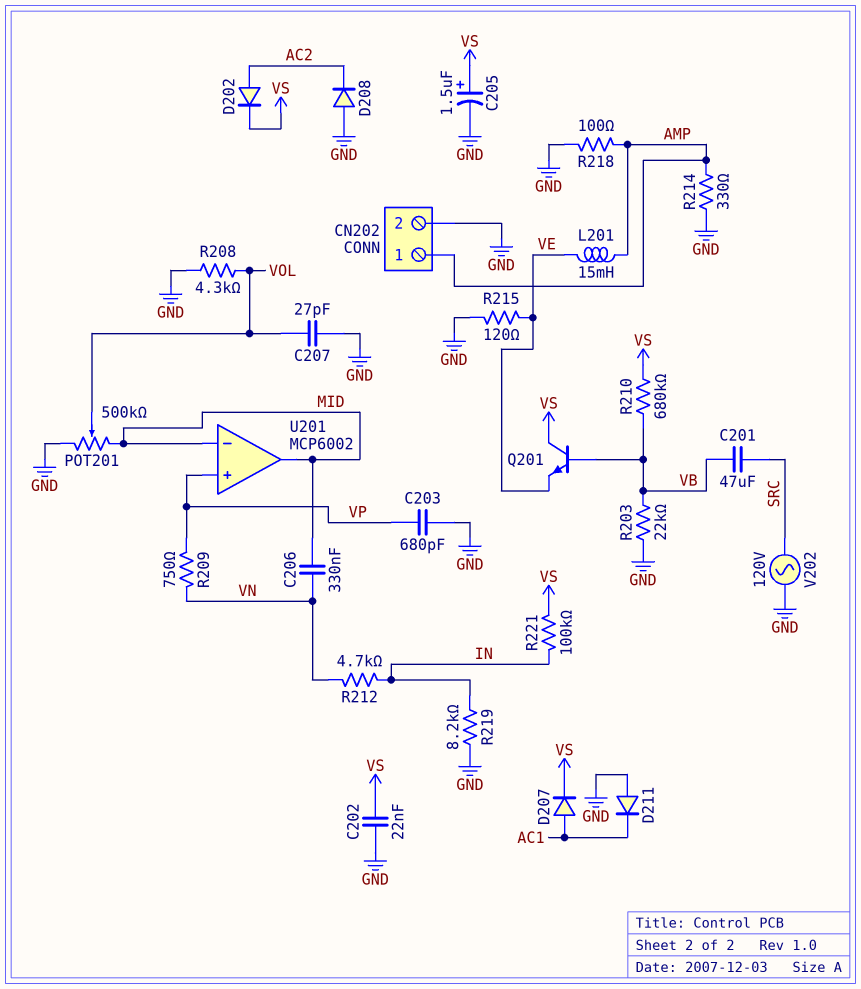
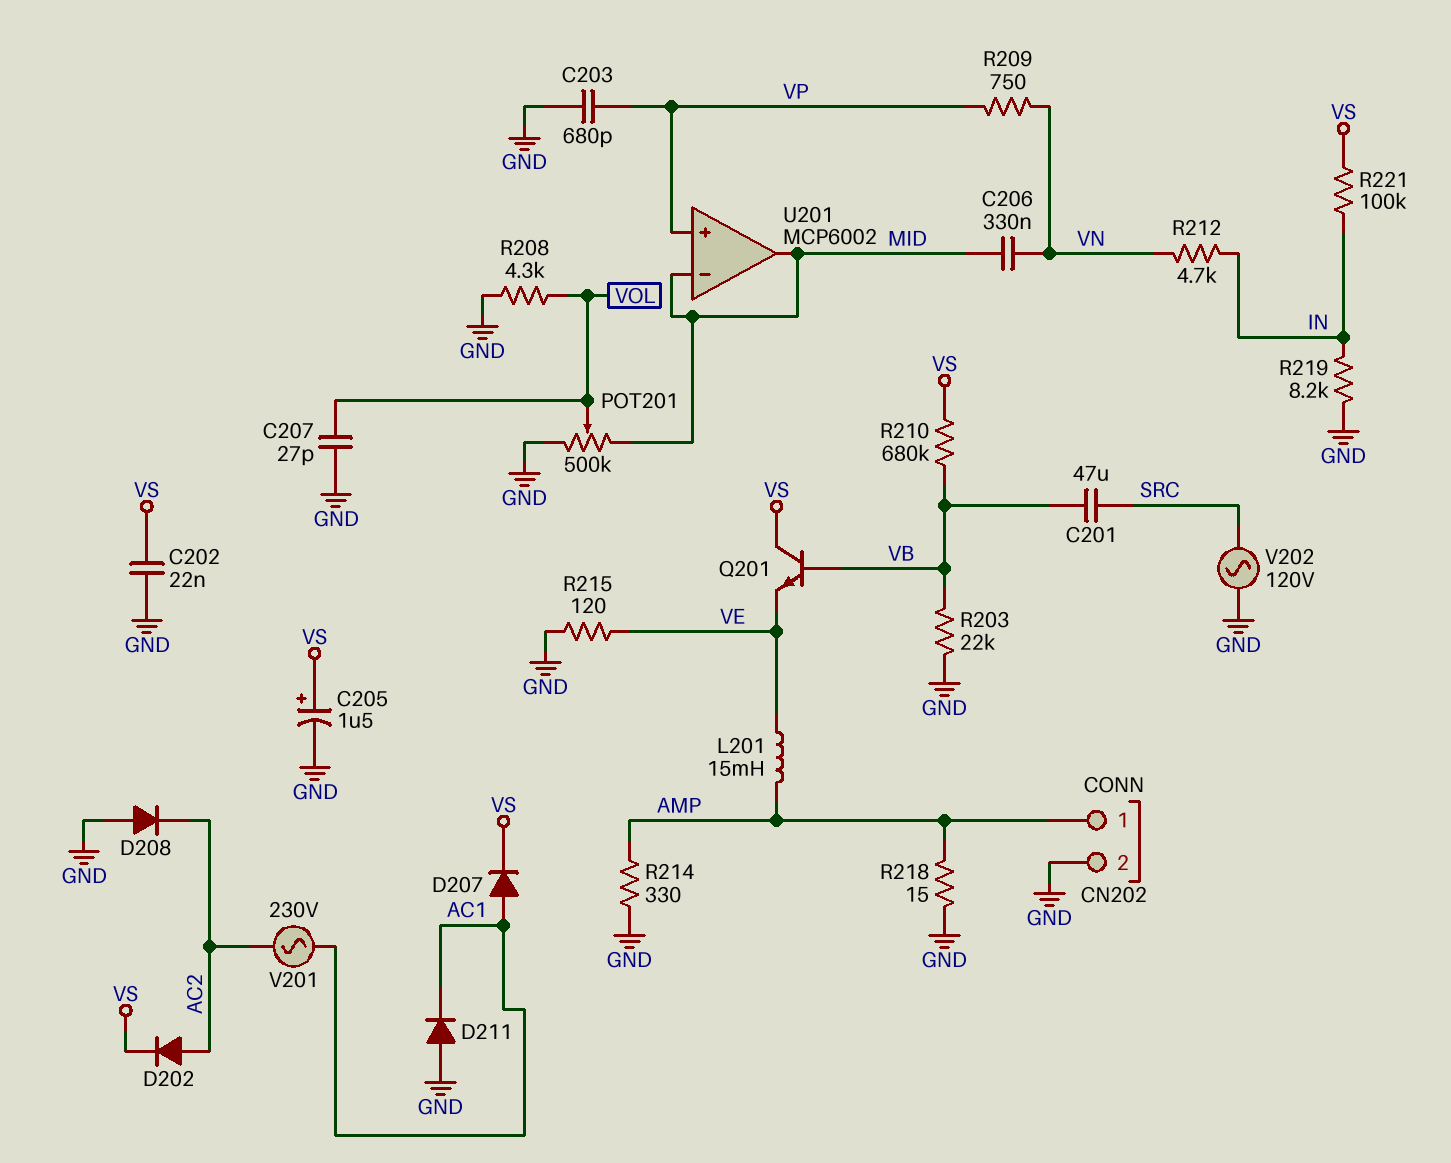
R218: 100 (AMP, GND) -> 15 (AMP, GND)
V201: none -> AC 230V (AC1, AC2)

